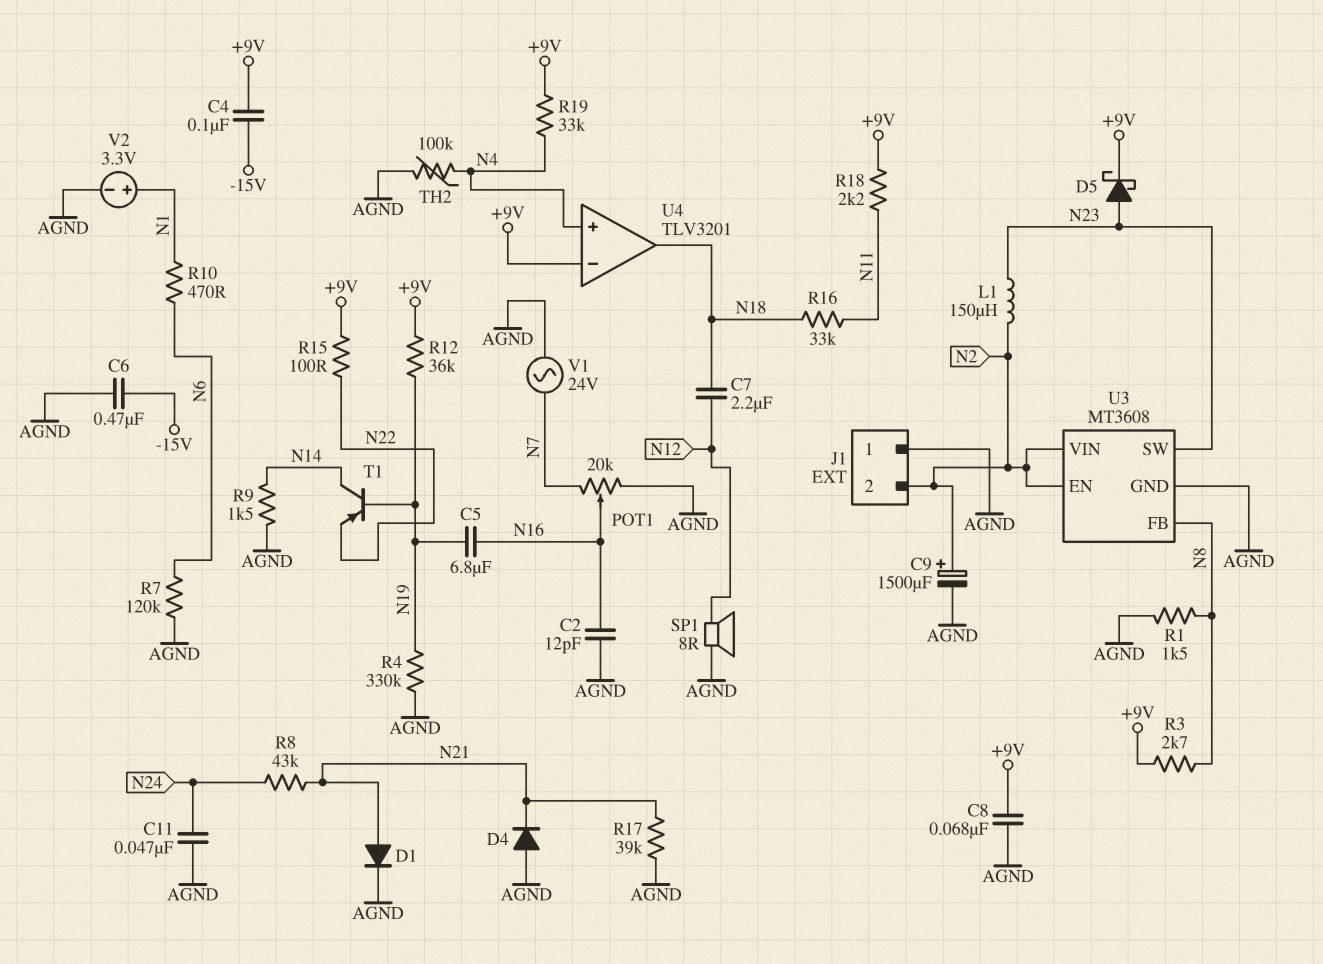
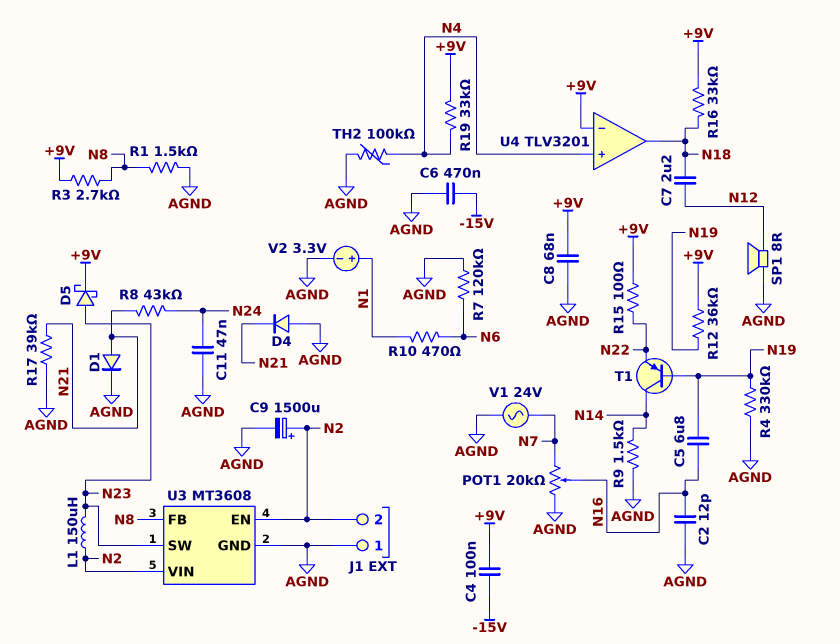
R16: 33k (N11, N18) -> 33k (+9V, N18)
R18: 2.2k (+9V, N11) -> none

